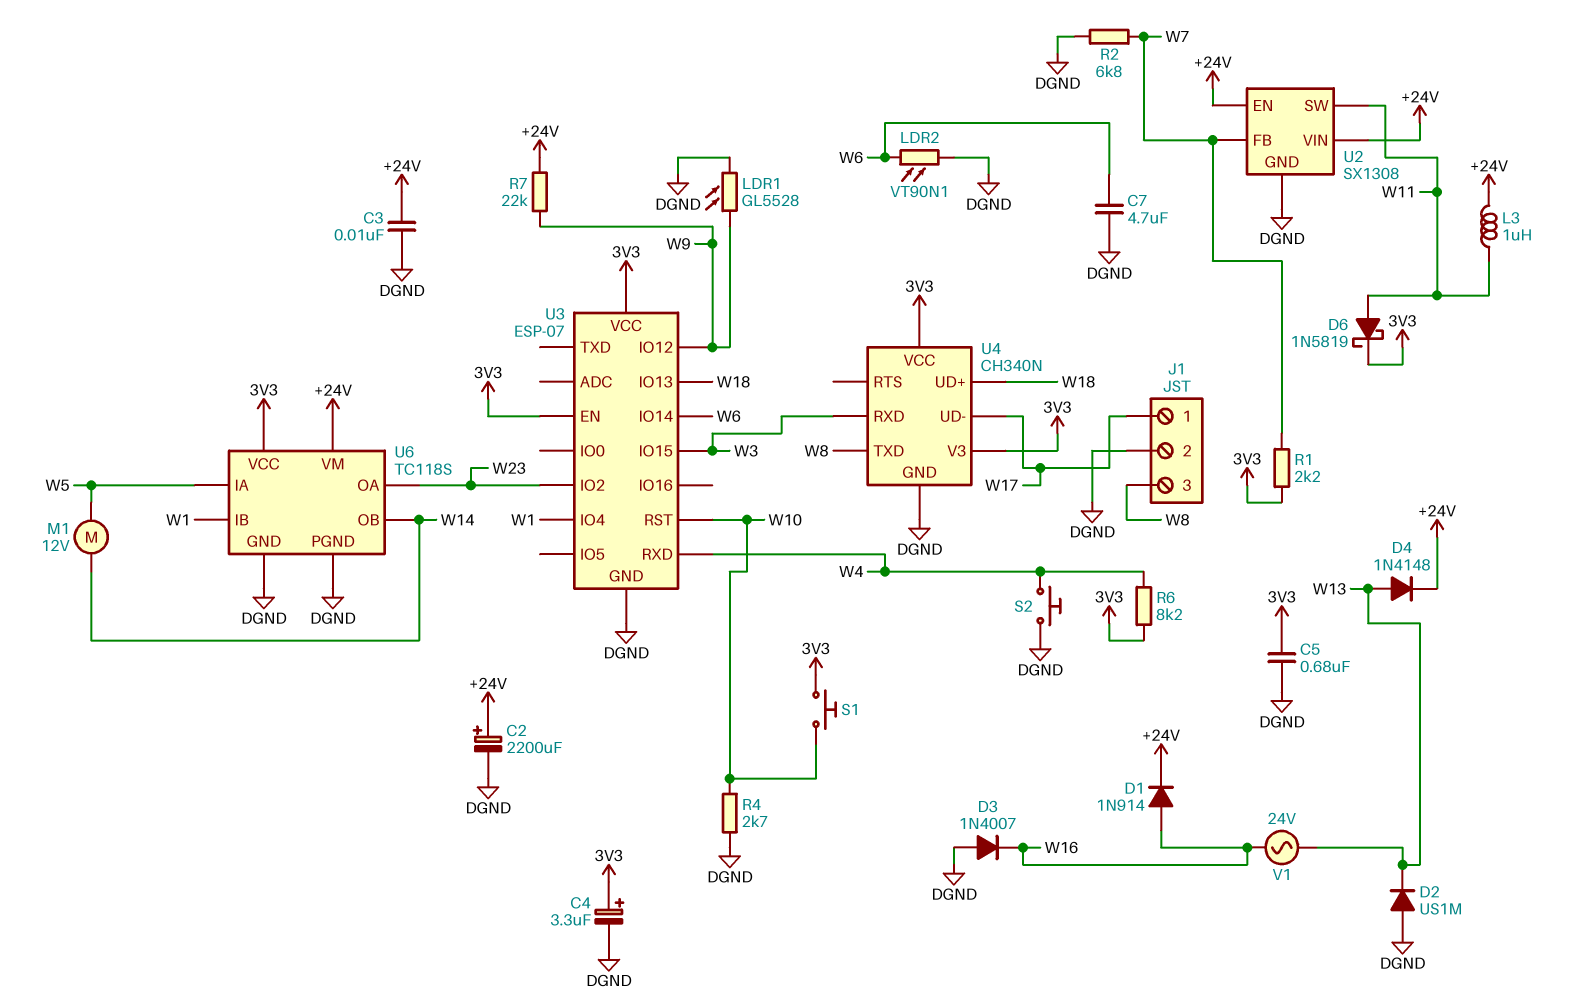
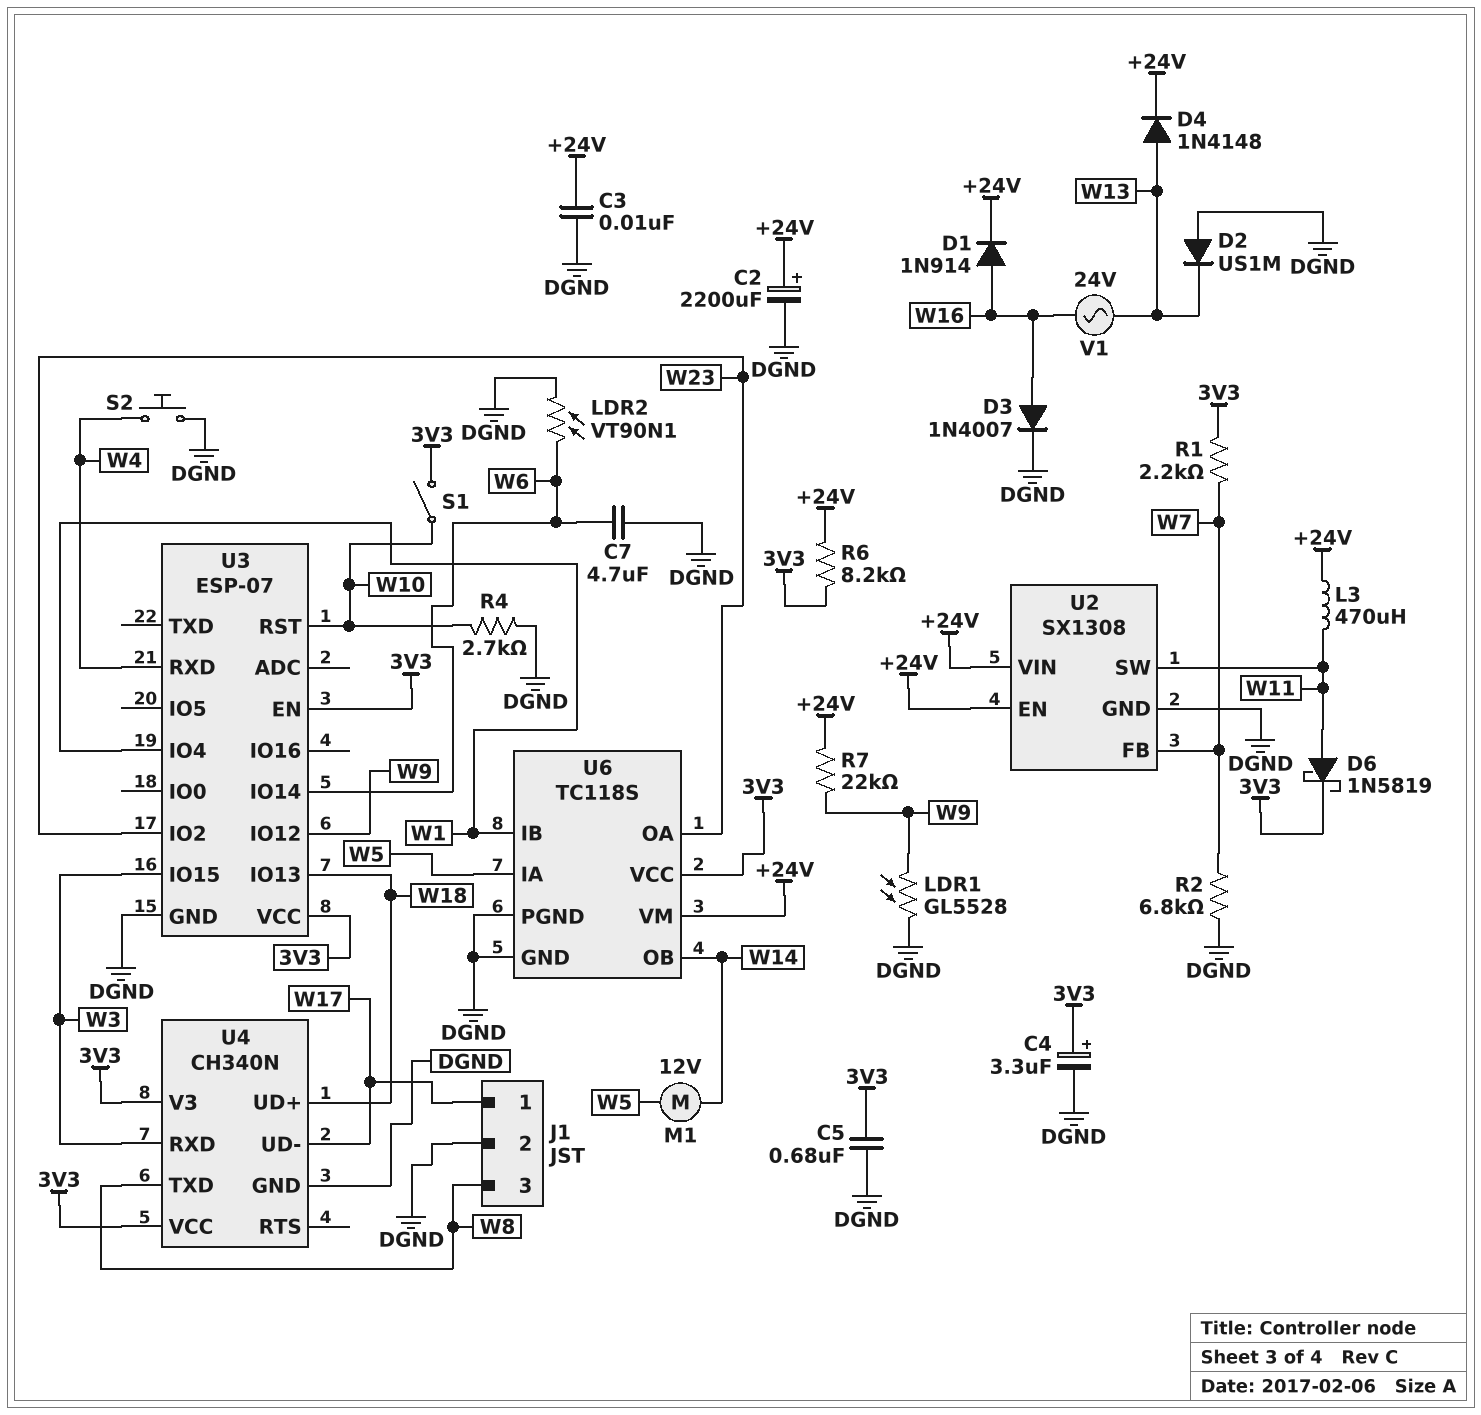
D3: diode 1N4007 (A DGND, K W16) -> diode 1N4007 (A W16, K DGND)
L3: 1uH (+24V, W11) -> 470uH (+24V, W11)
R6: 8.2k (3V3, W4) -> 8.2k (+24V, 3V3)
S1: button (3V3, W10) -> switch (3V3, W10)

